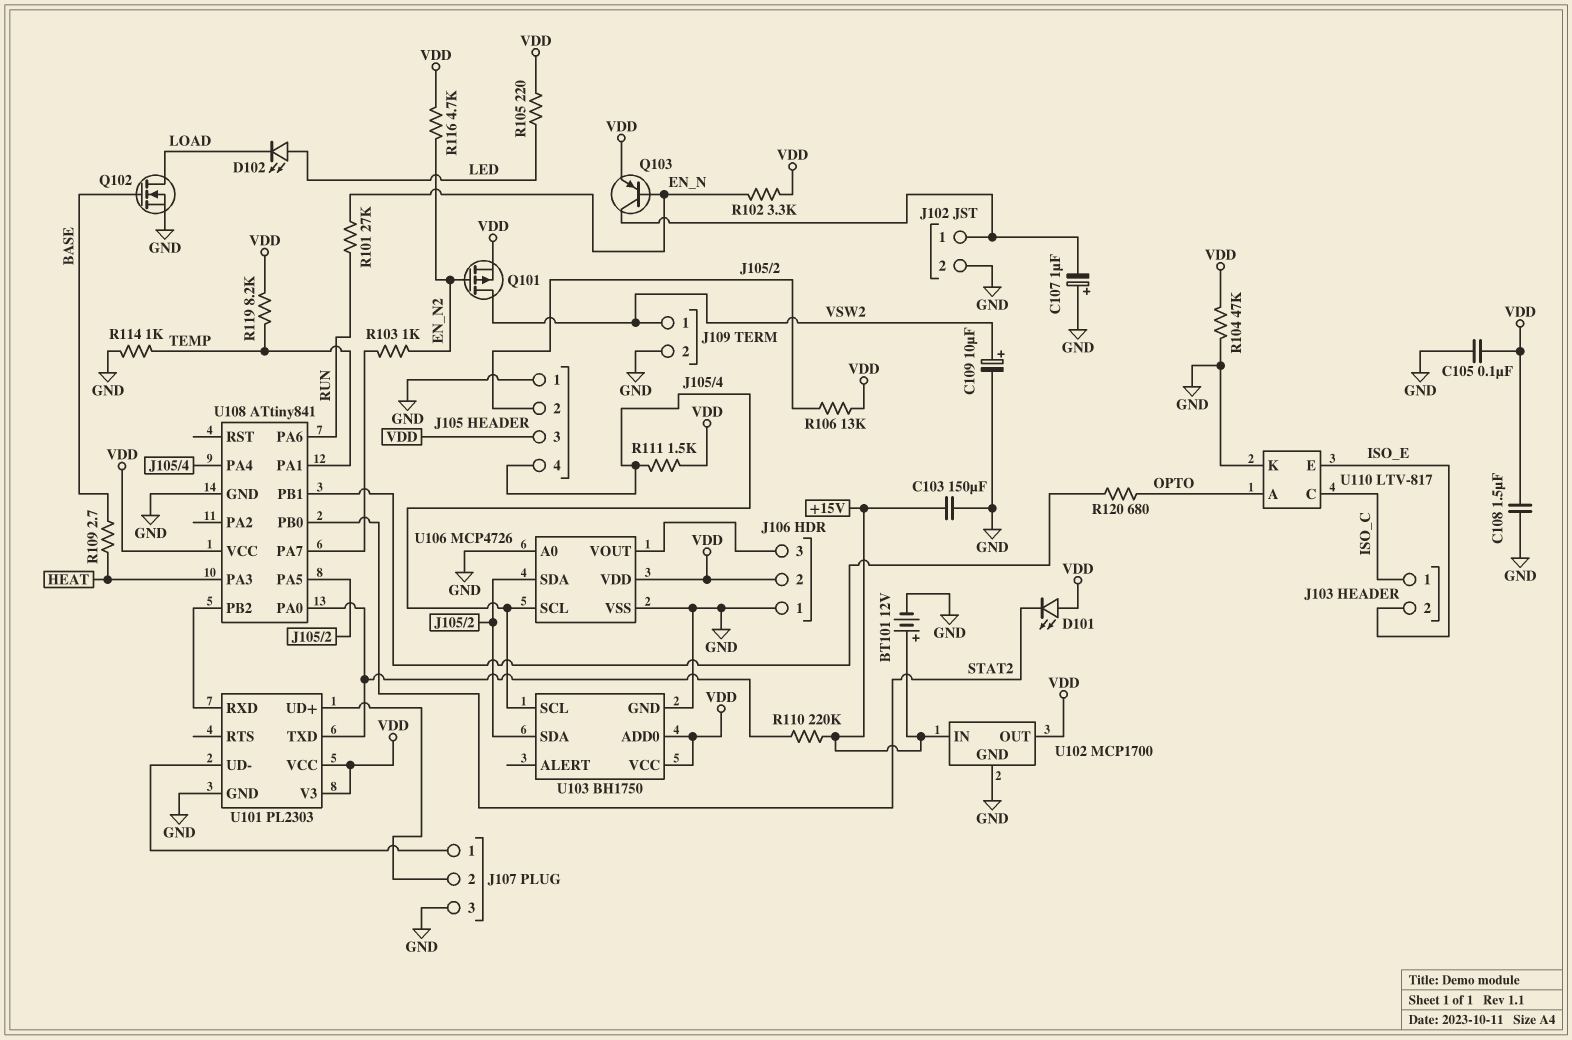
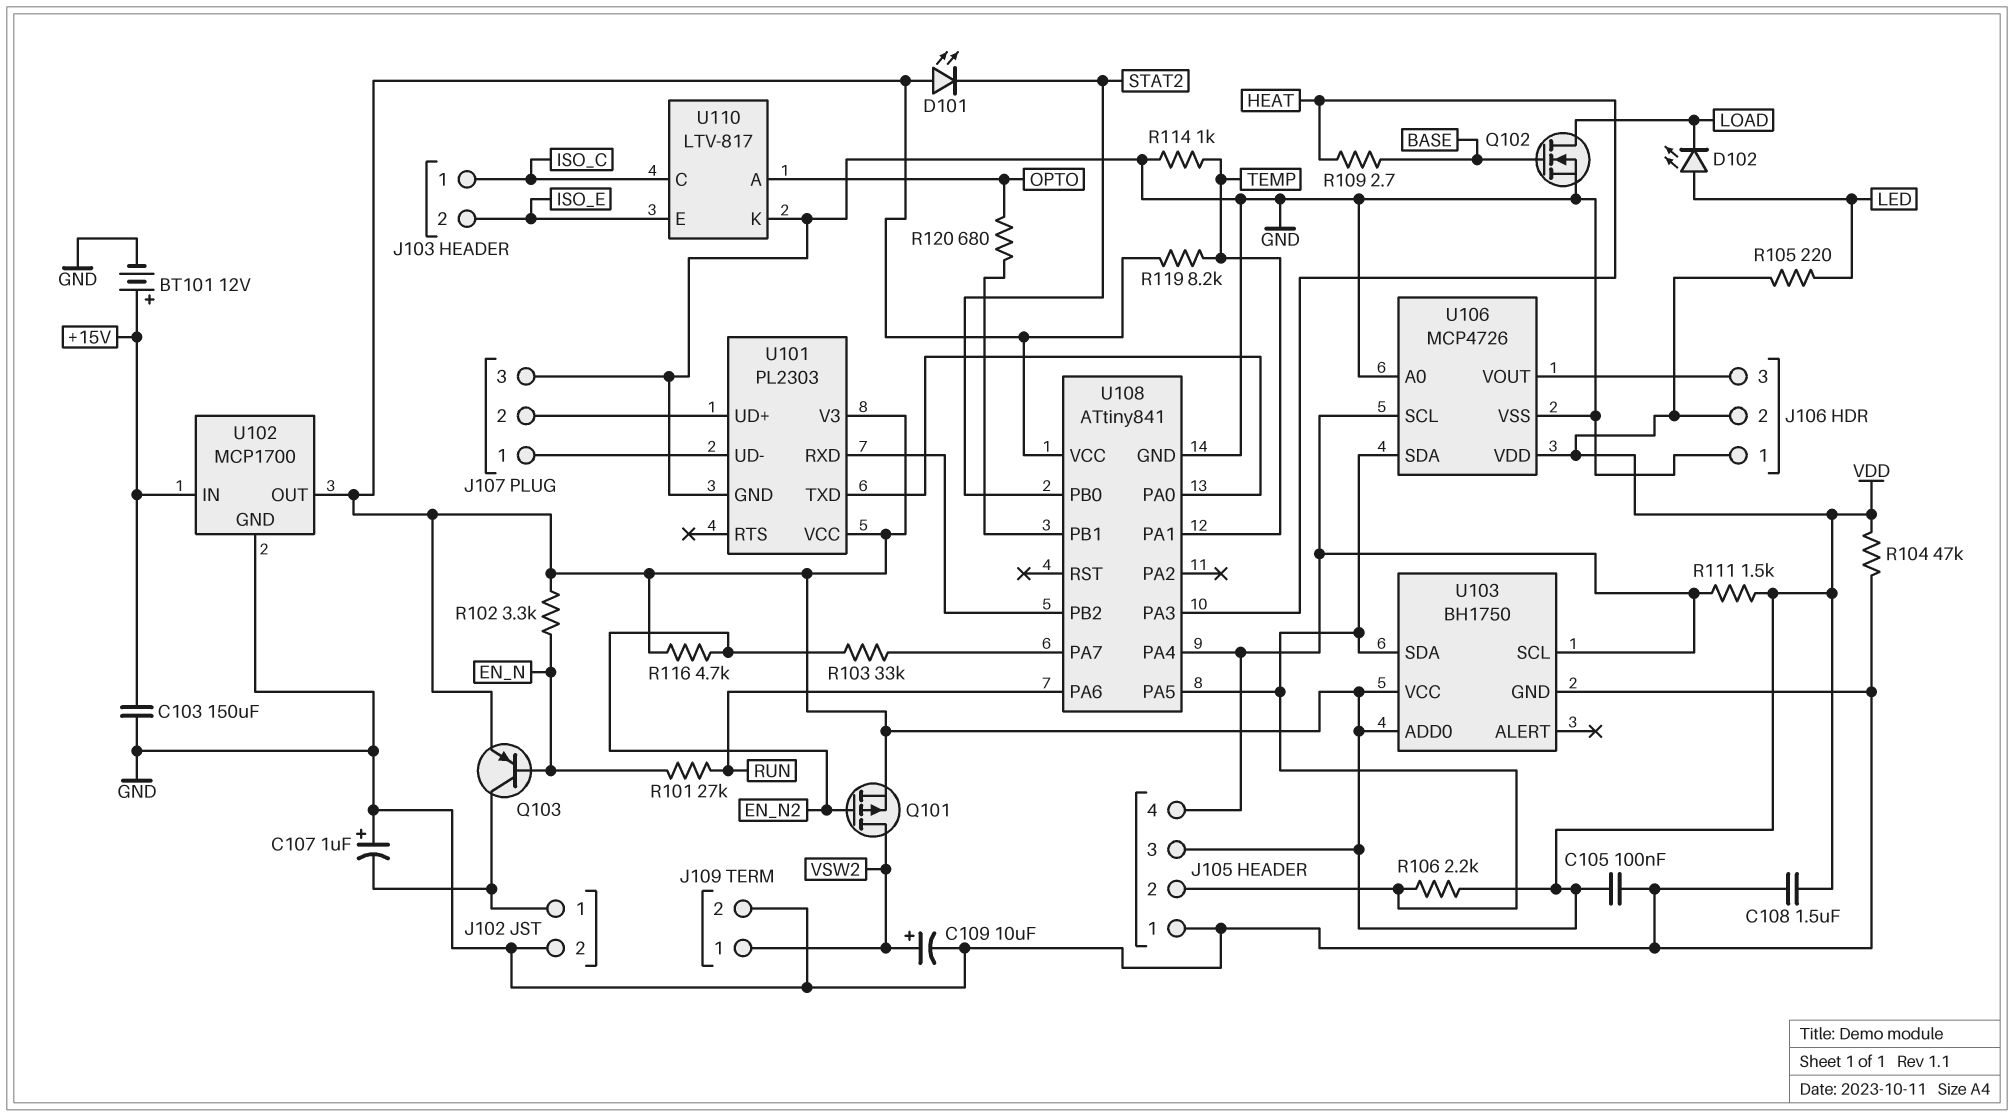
R103: 1k (EN_N2, U108/PA7) -> 33k (EN_N2, U108/PA7)
R106: 13k (J105/2, VDD) -> 2.2k (J105/2, VDD)
R110: 220k (+15V, U101/TXD) -> none

